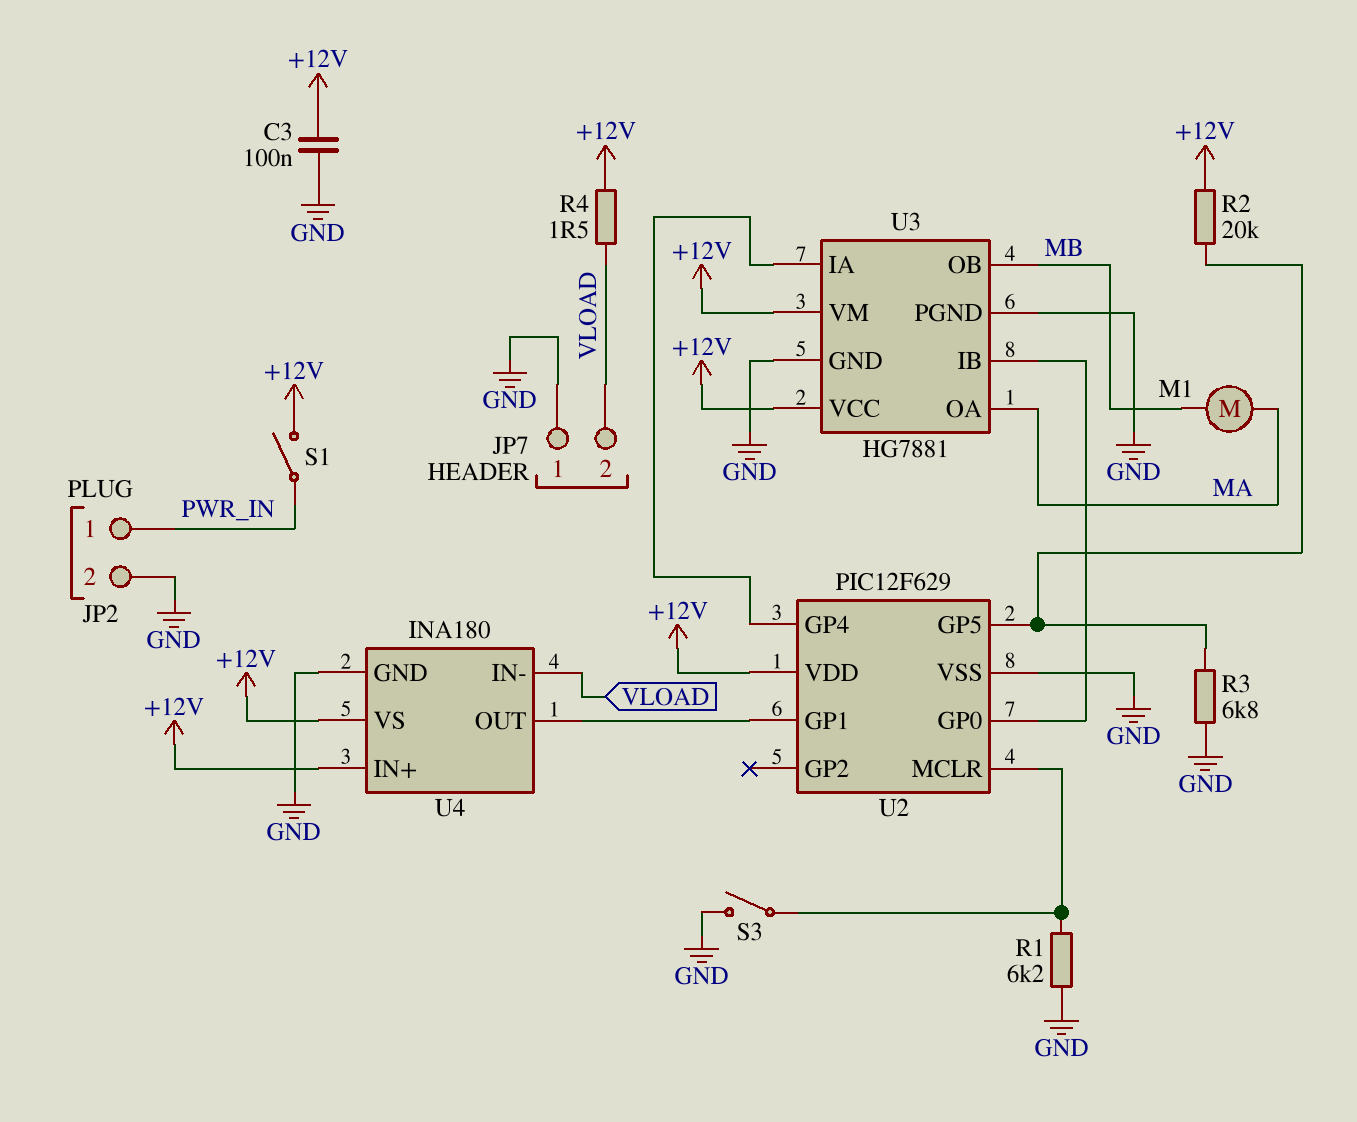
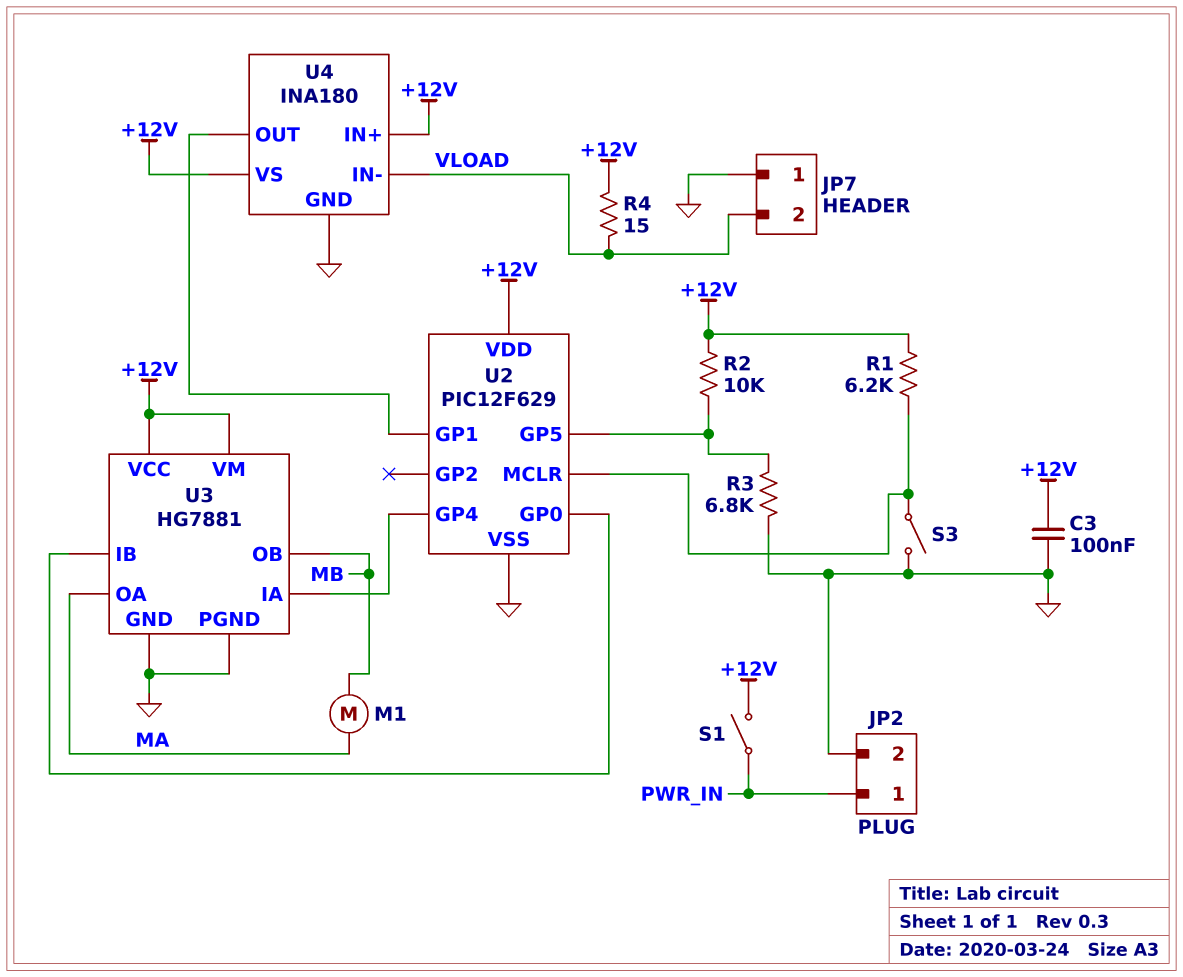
R1: 6.2k (GND, U2/MCLR) -> 6.2k (+12V, U2/MCLR)
R2: 20k (+12V, U2/GP5) -> 10k (+12V, U2/GP5)
R4: 1.5 (+12V, VLOAD) -> 15 (+12V, VLOAD)

